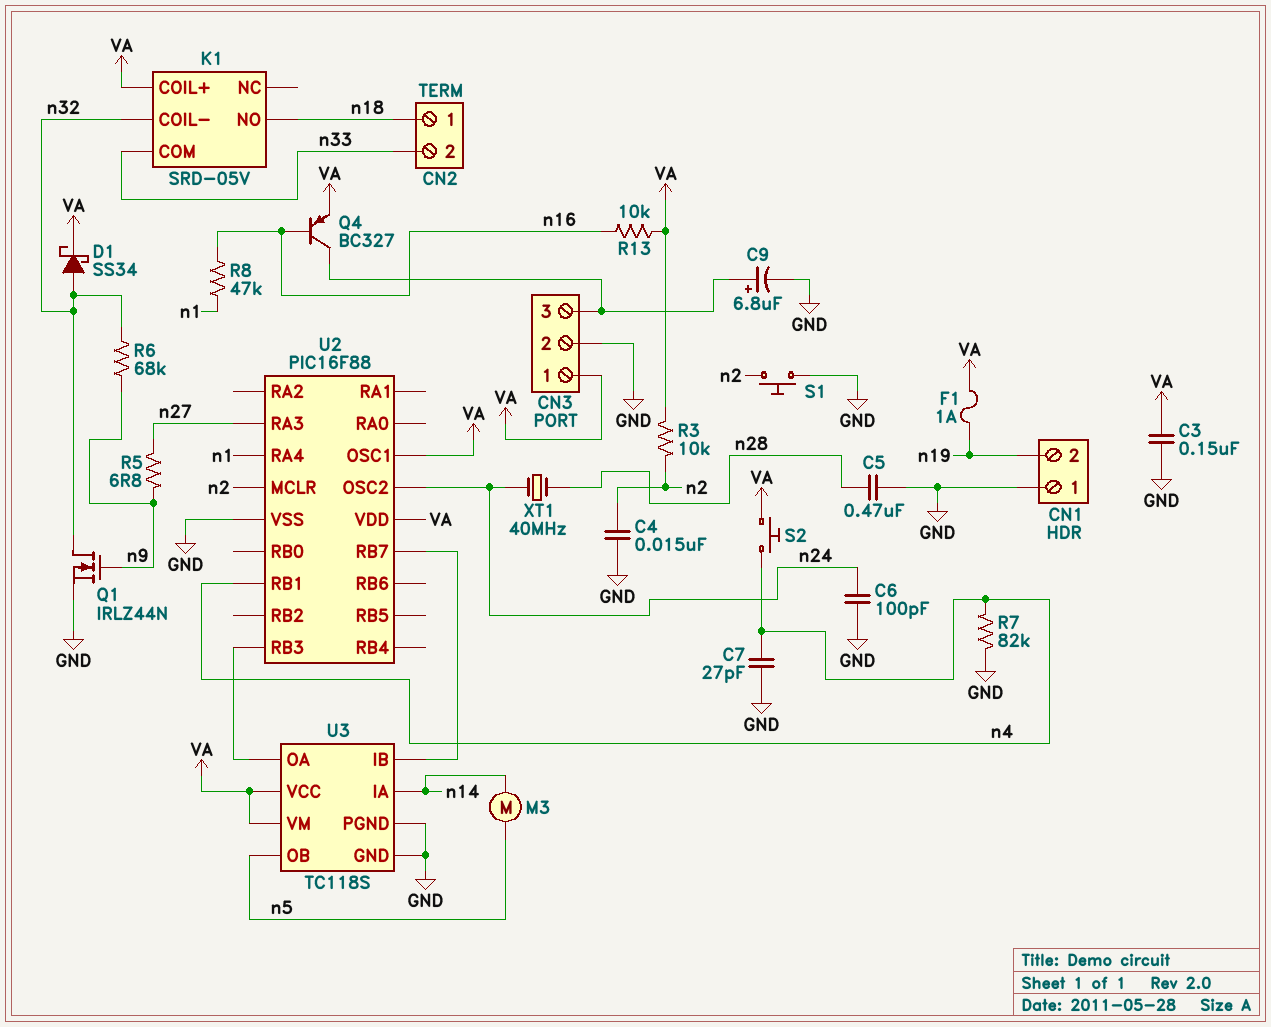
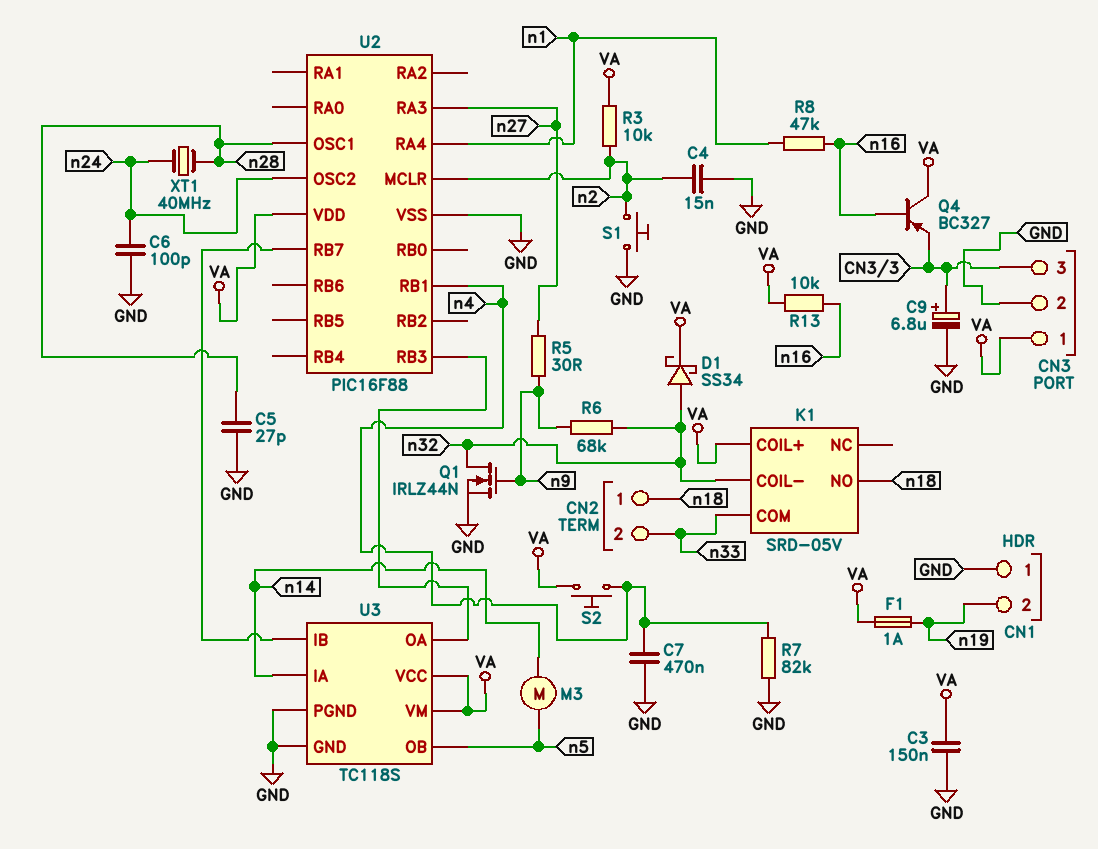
C5: 470nF (GND, n28) -> 27pF (GND, n28)
C7: 27pF (GND, n4) -> 470nF (GND, n4)
Q4: PNP BC327 (B n16, C CN3/3, E VA) -> PNP BC327 (B n16, C VA, E CN3/3)
R5: 6.8 (n9, n27) -> 30 (n9, n27)
U2 pin OSC1: VA -> n28

